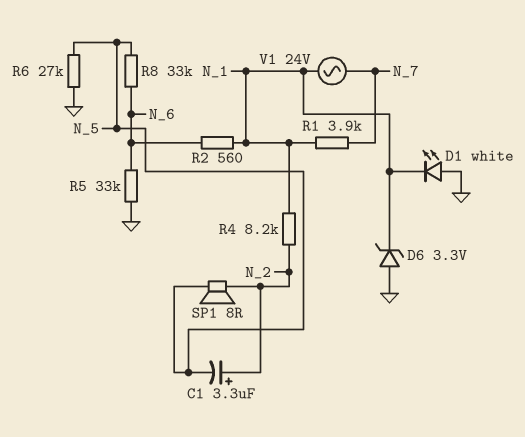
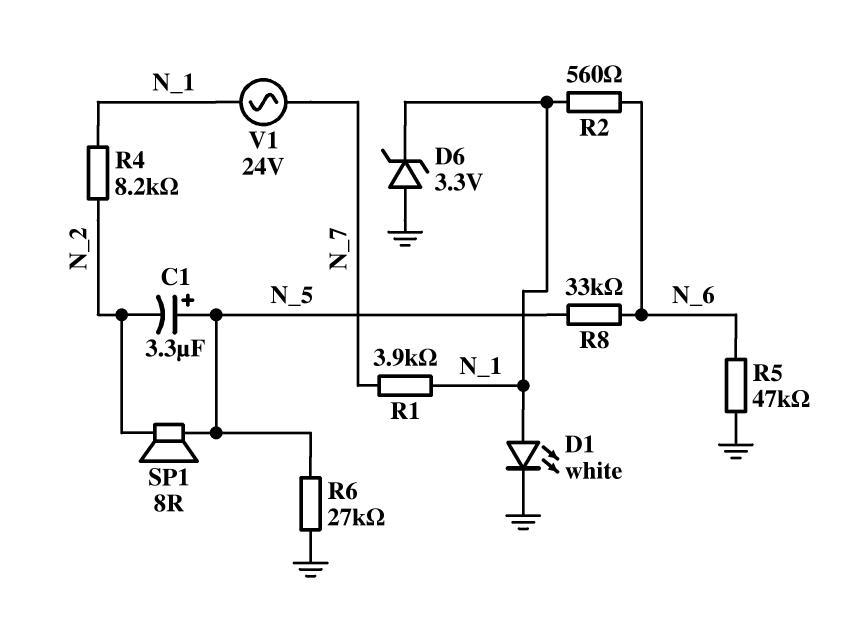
C1: 3.3uF (plus N_2, minus N_5) -> 3.3uF (plus N_5, minus N_2)
D1: LED white (A GND, K N_1) -> LED white (A N_1, K GND)
R5: 33k (GND, N_6) -> 47k (GND, N_6)

